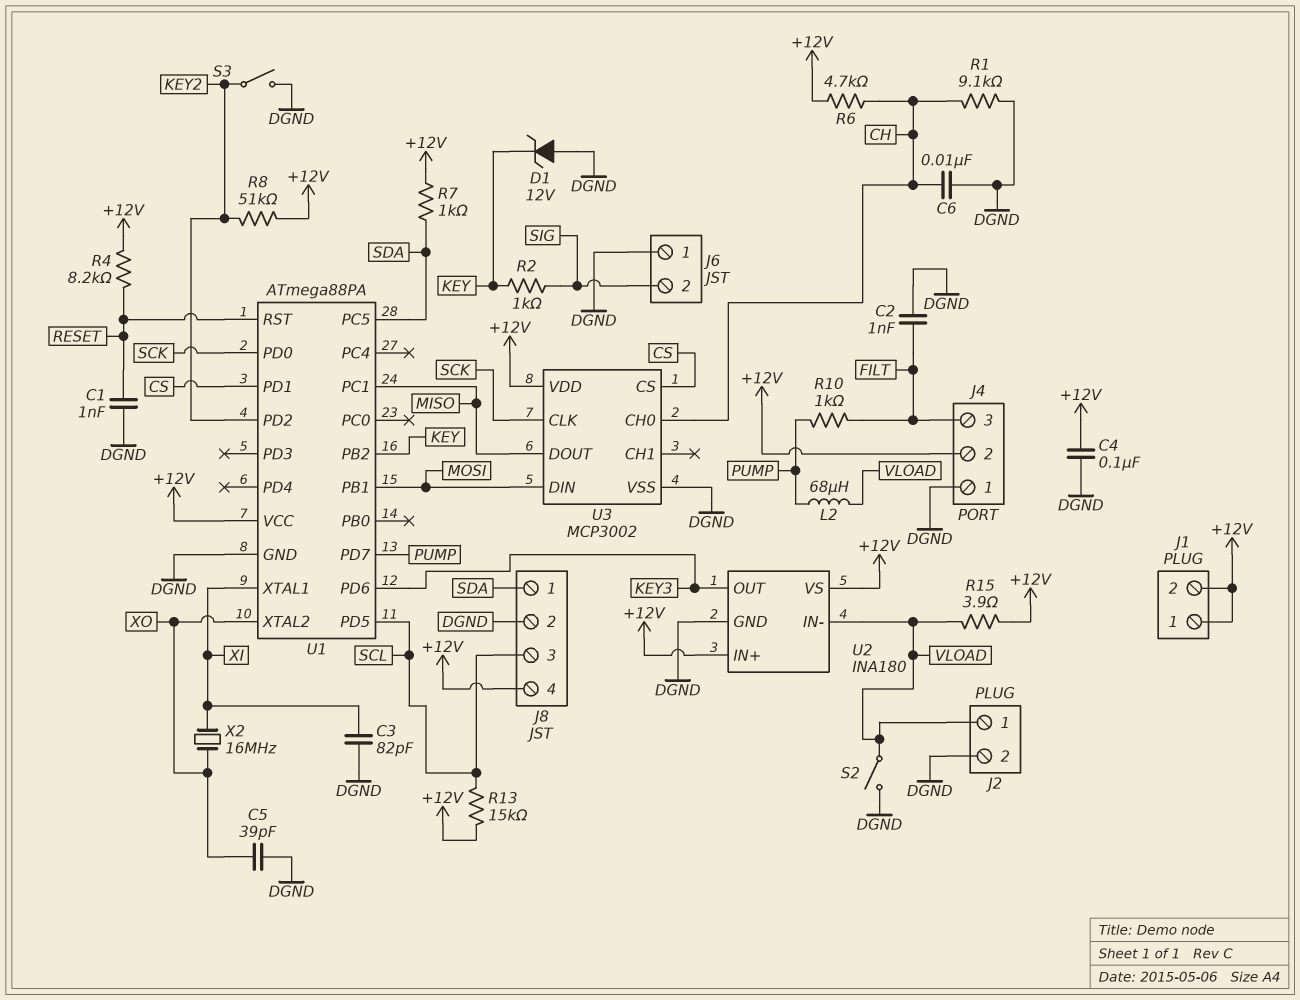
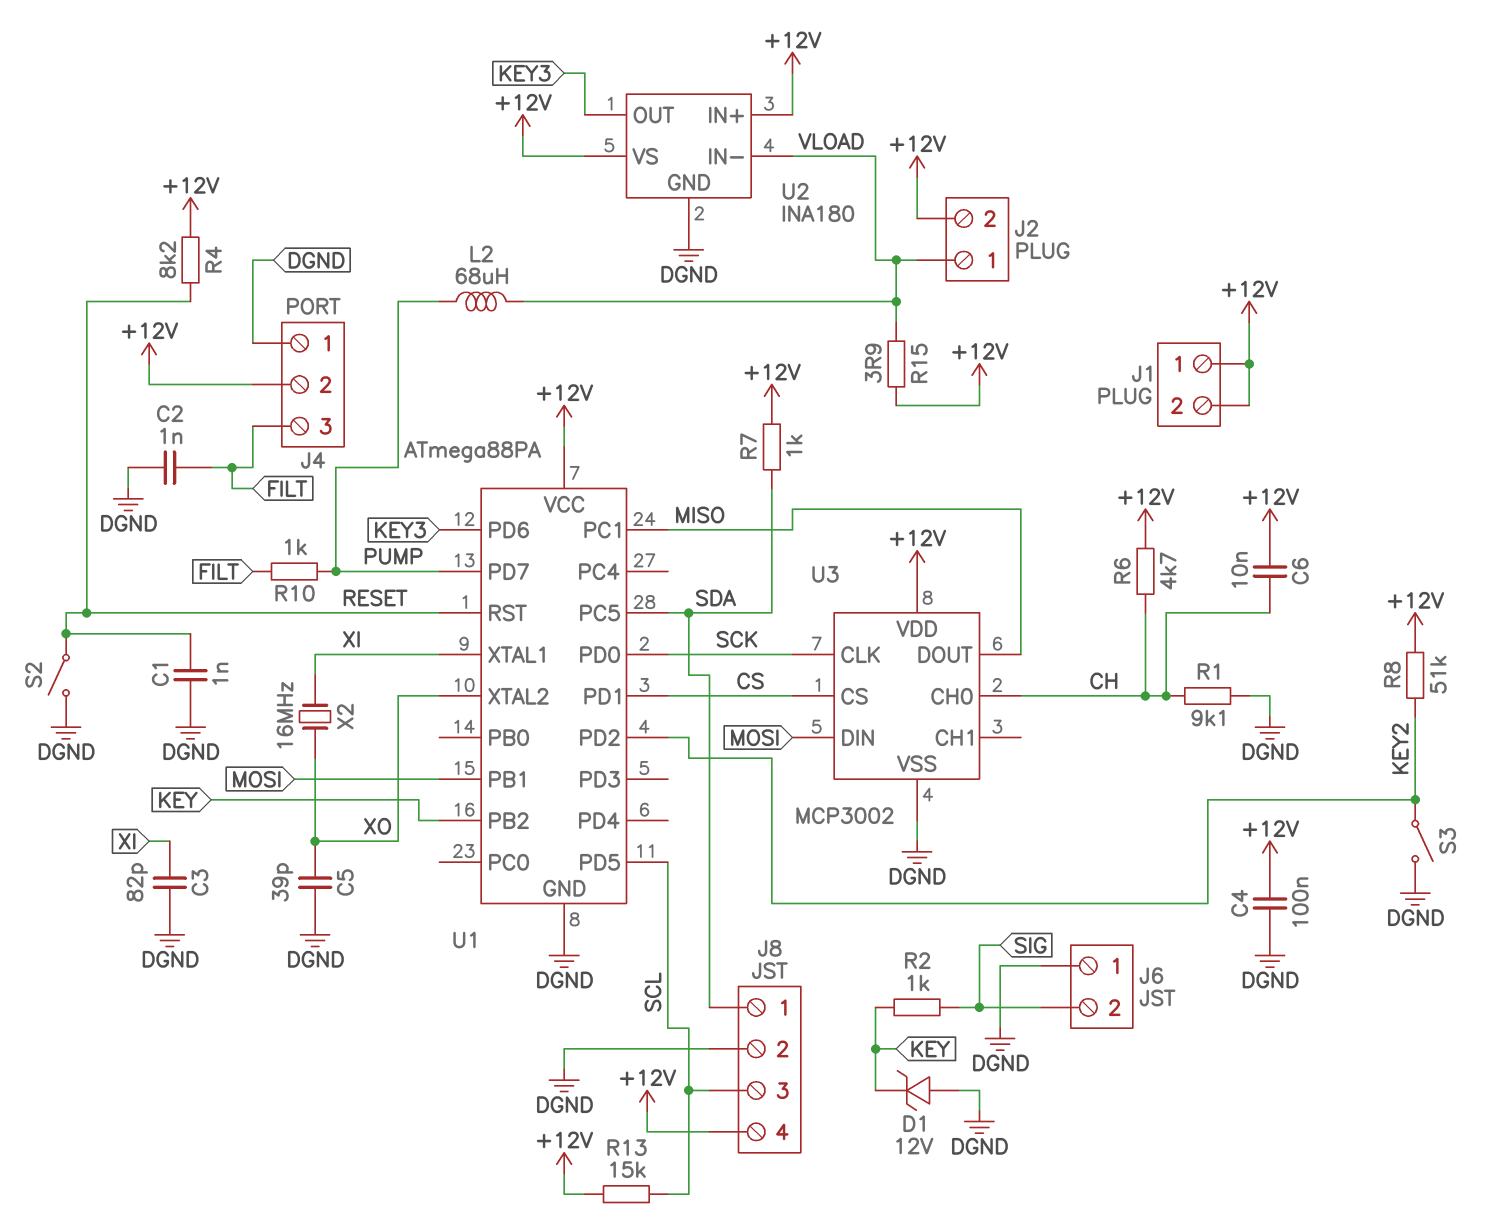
C6: 10nF (CH, DGND) -> 10nF (+12V, CH)
J2 pin 2: DGND -> +12V
S2: switch (DGND, VLOAD) -> switch (DGND, RESET)

